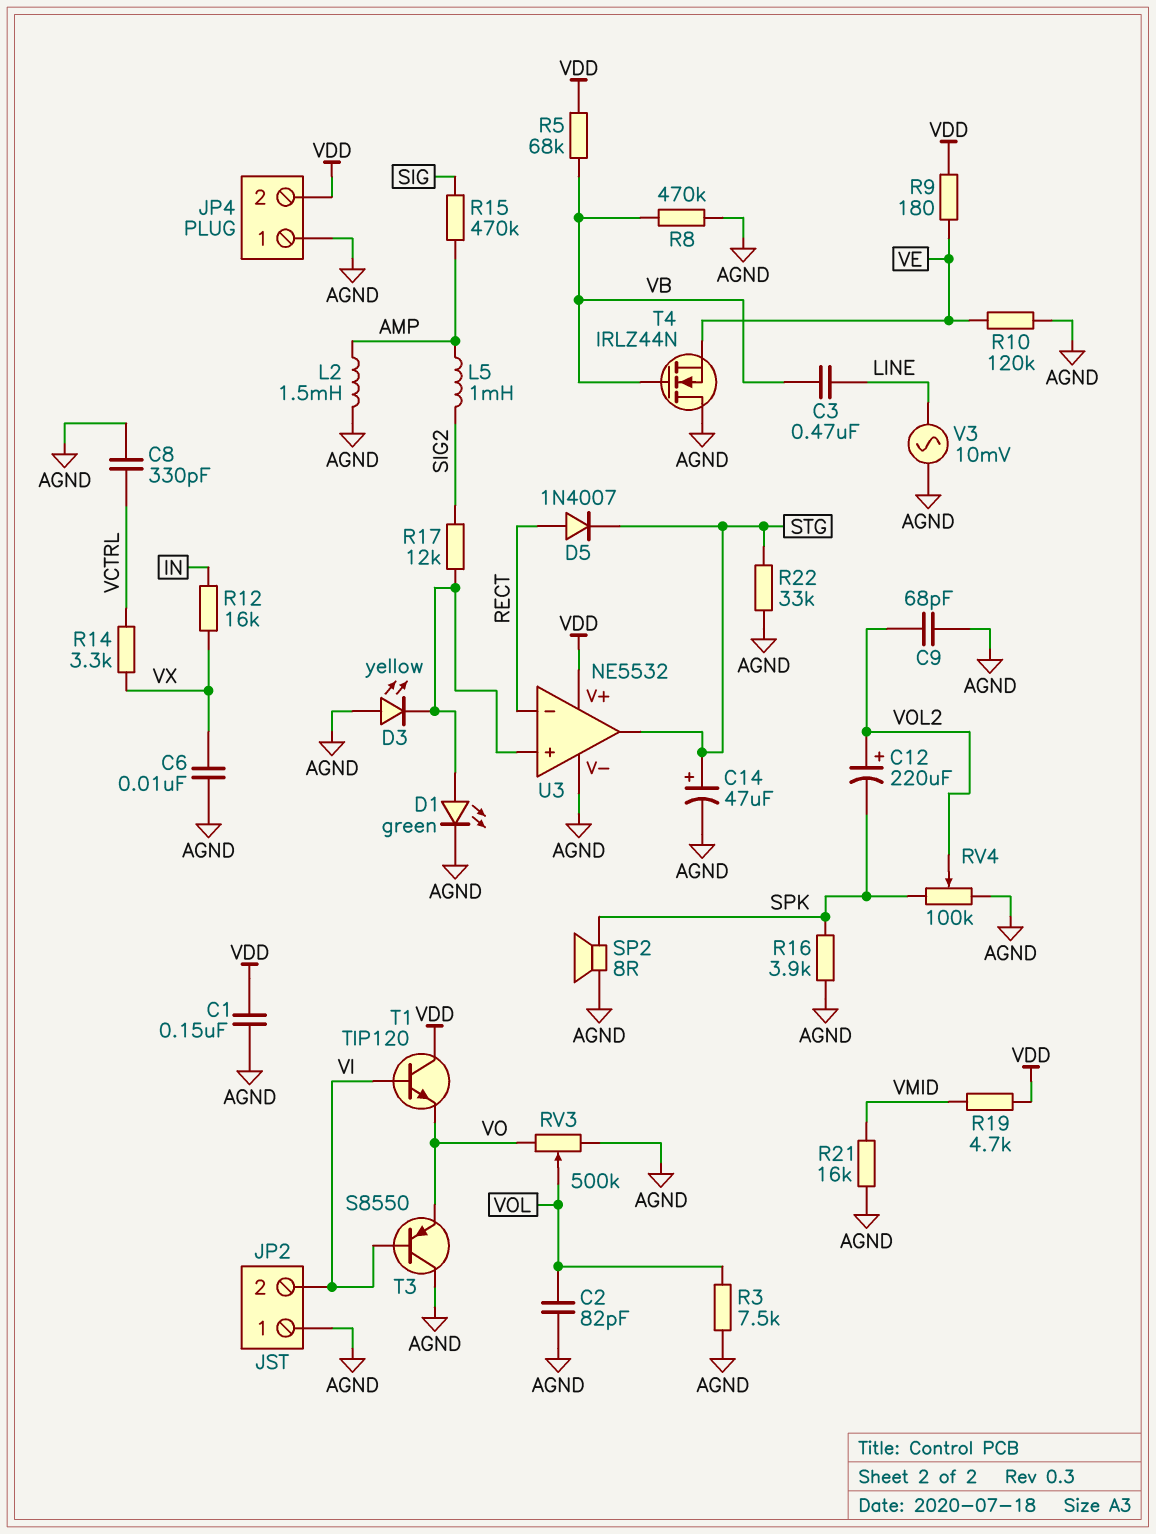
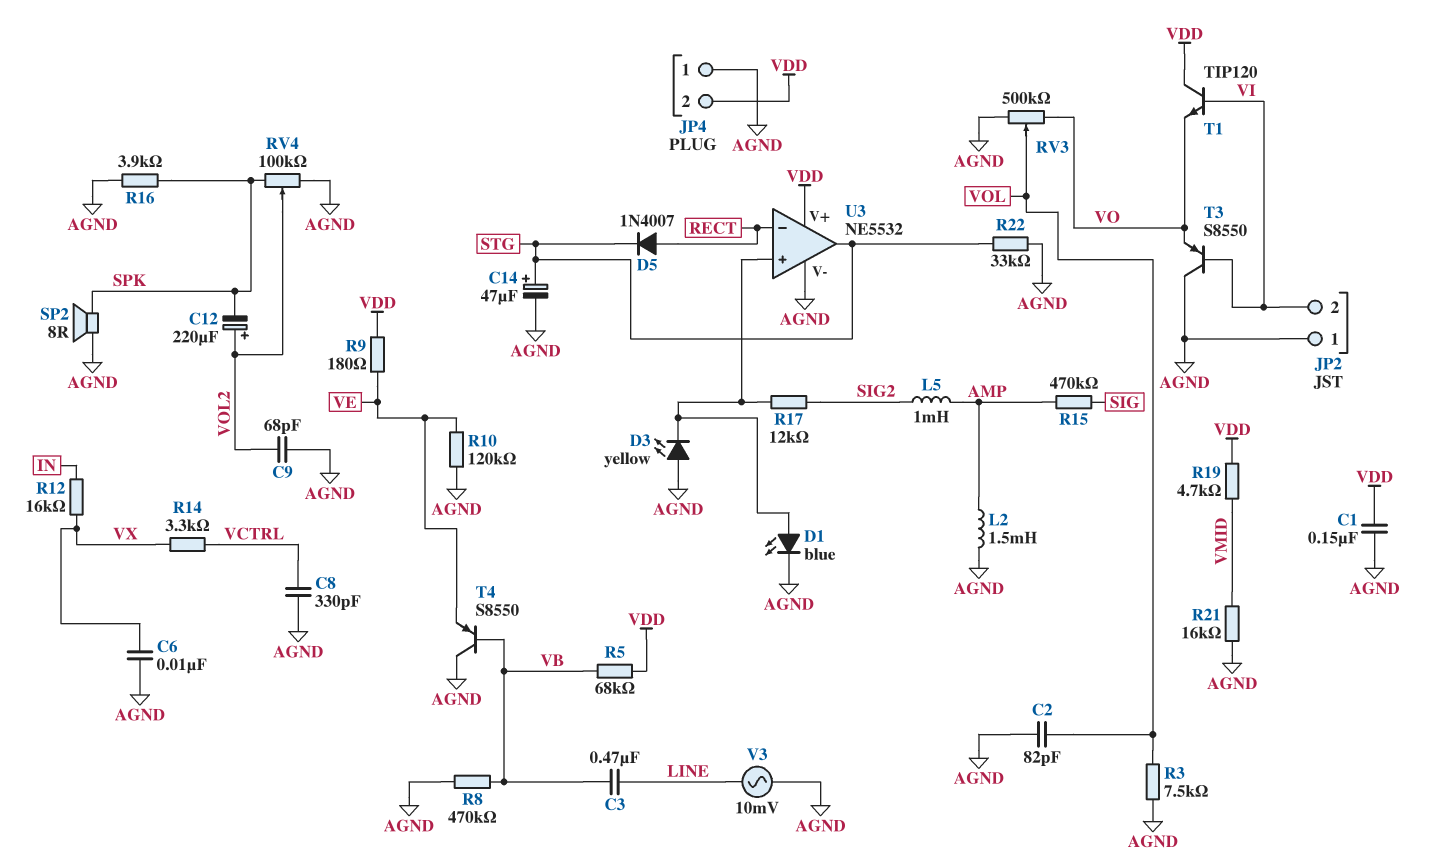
D1: LED green (A U3/in+, K AGND) -> LED blue (A U3/in+, K AGND)
T4: NMOS IRLZ44N (G VB, D AGND, S VE) -> PNP S8550 (B VB, C AGND, E VE)

